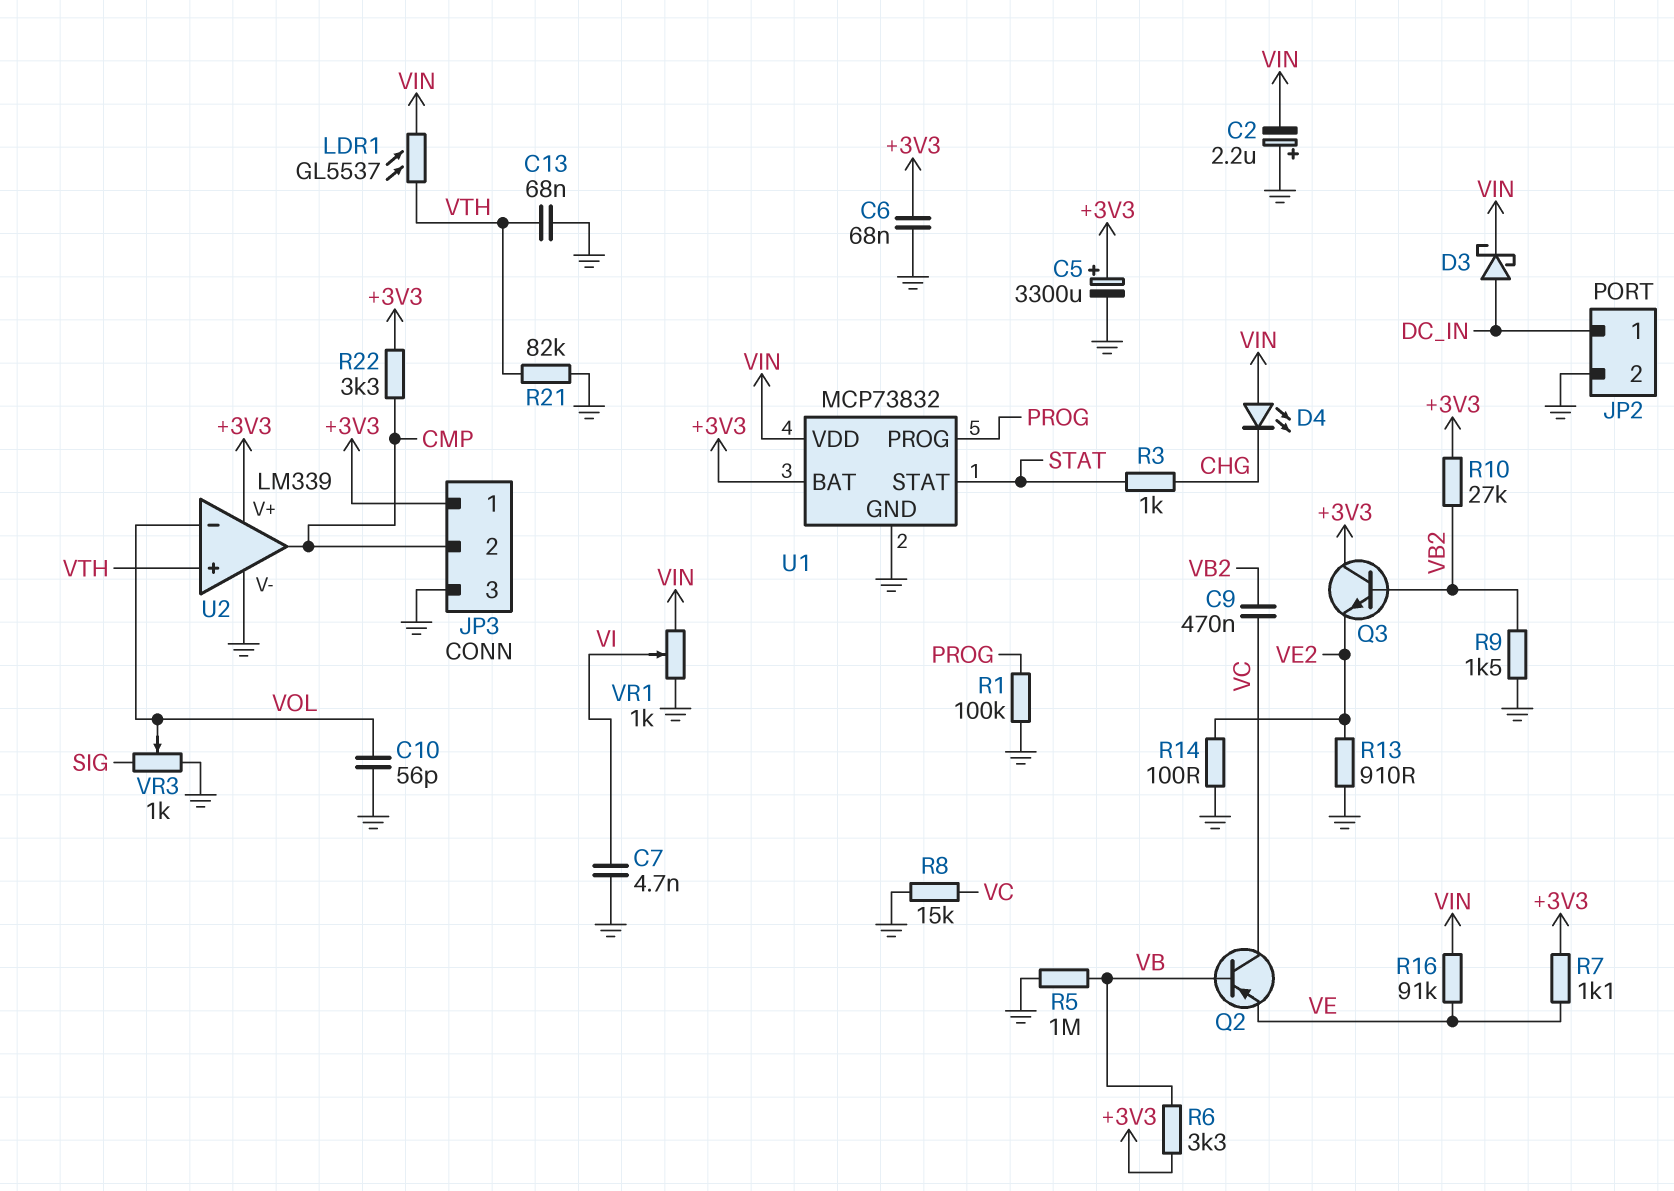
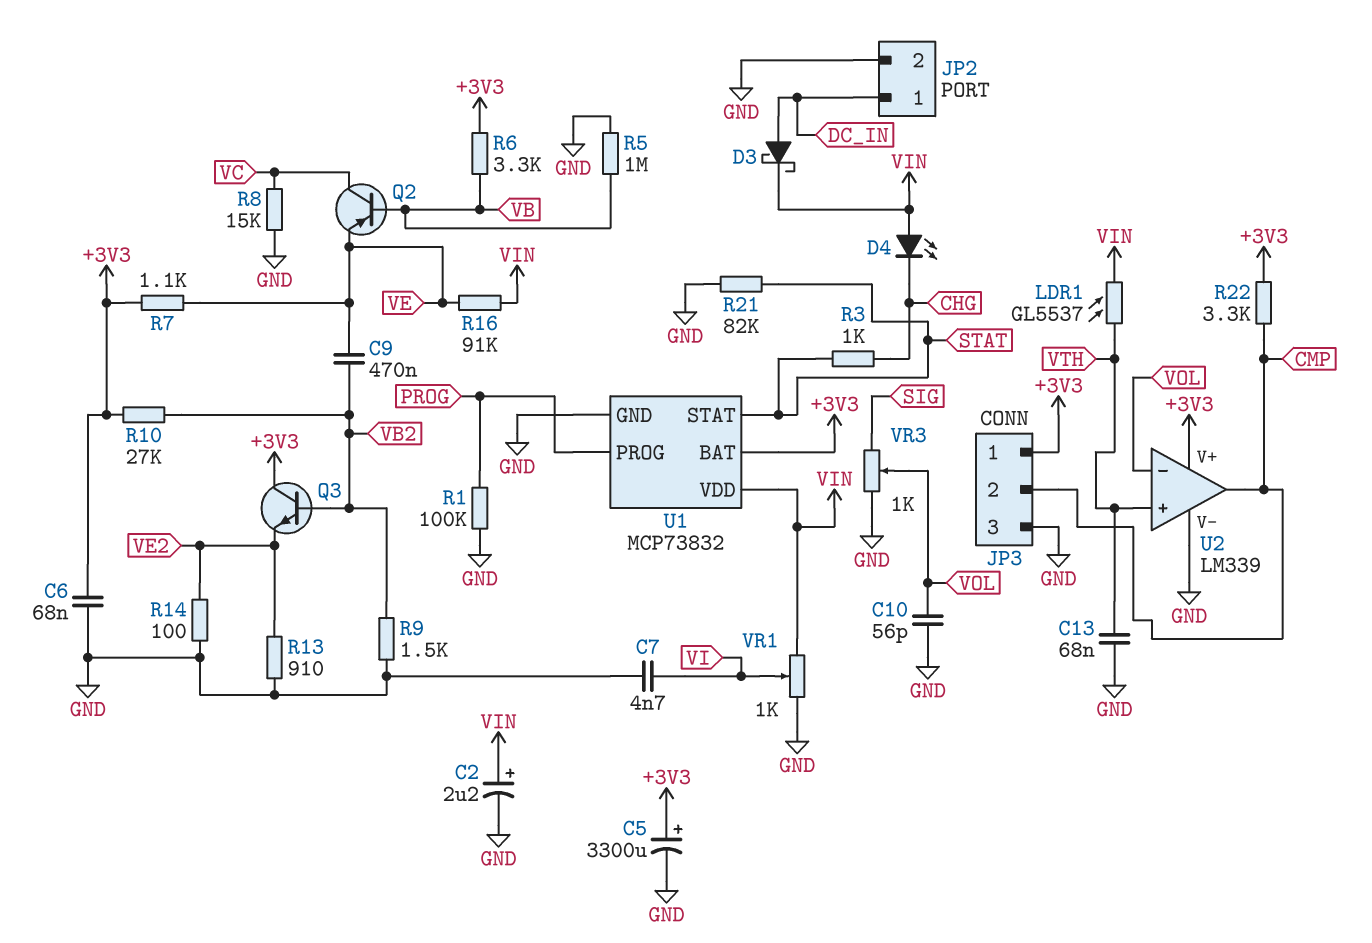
C2: 2.2uF (plus GND, minus VIN) -> 2.2uF (plus VIN, minus GND)
C9: 470nF (VB2, VC) -> 470nF (VB2, VE)
R21: 82k (GND, VTH) -> 82k (GND, STAT)

